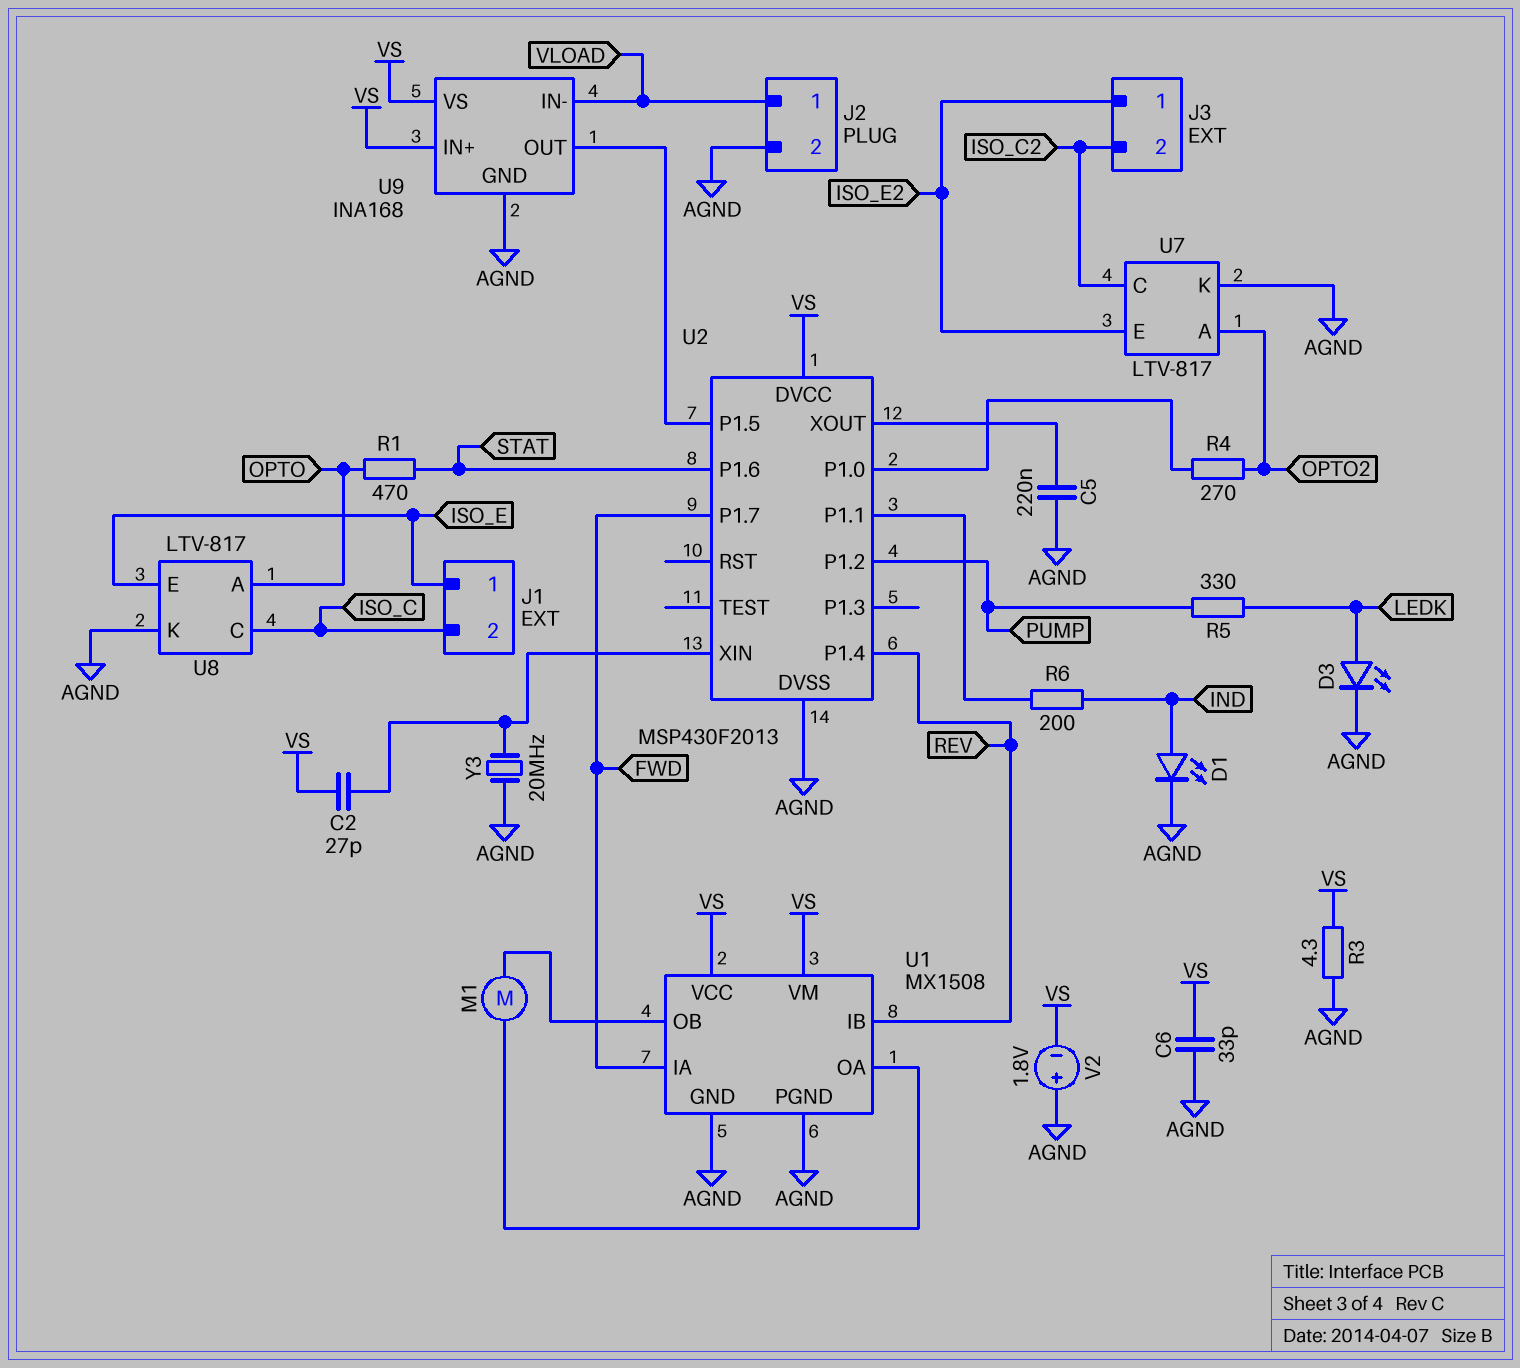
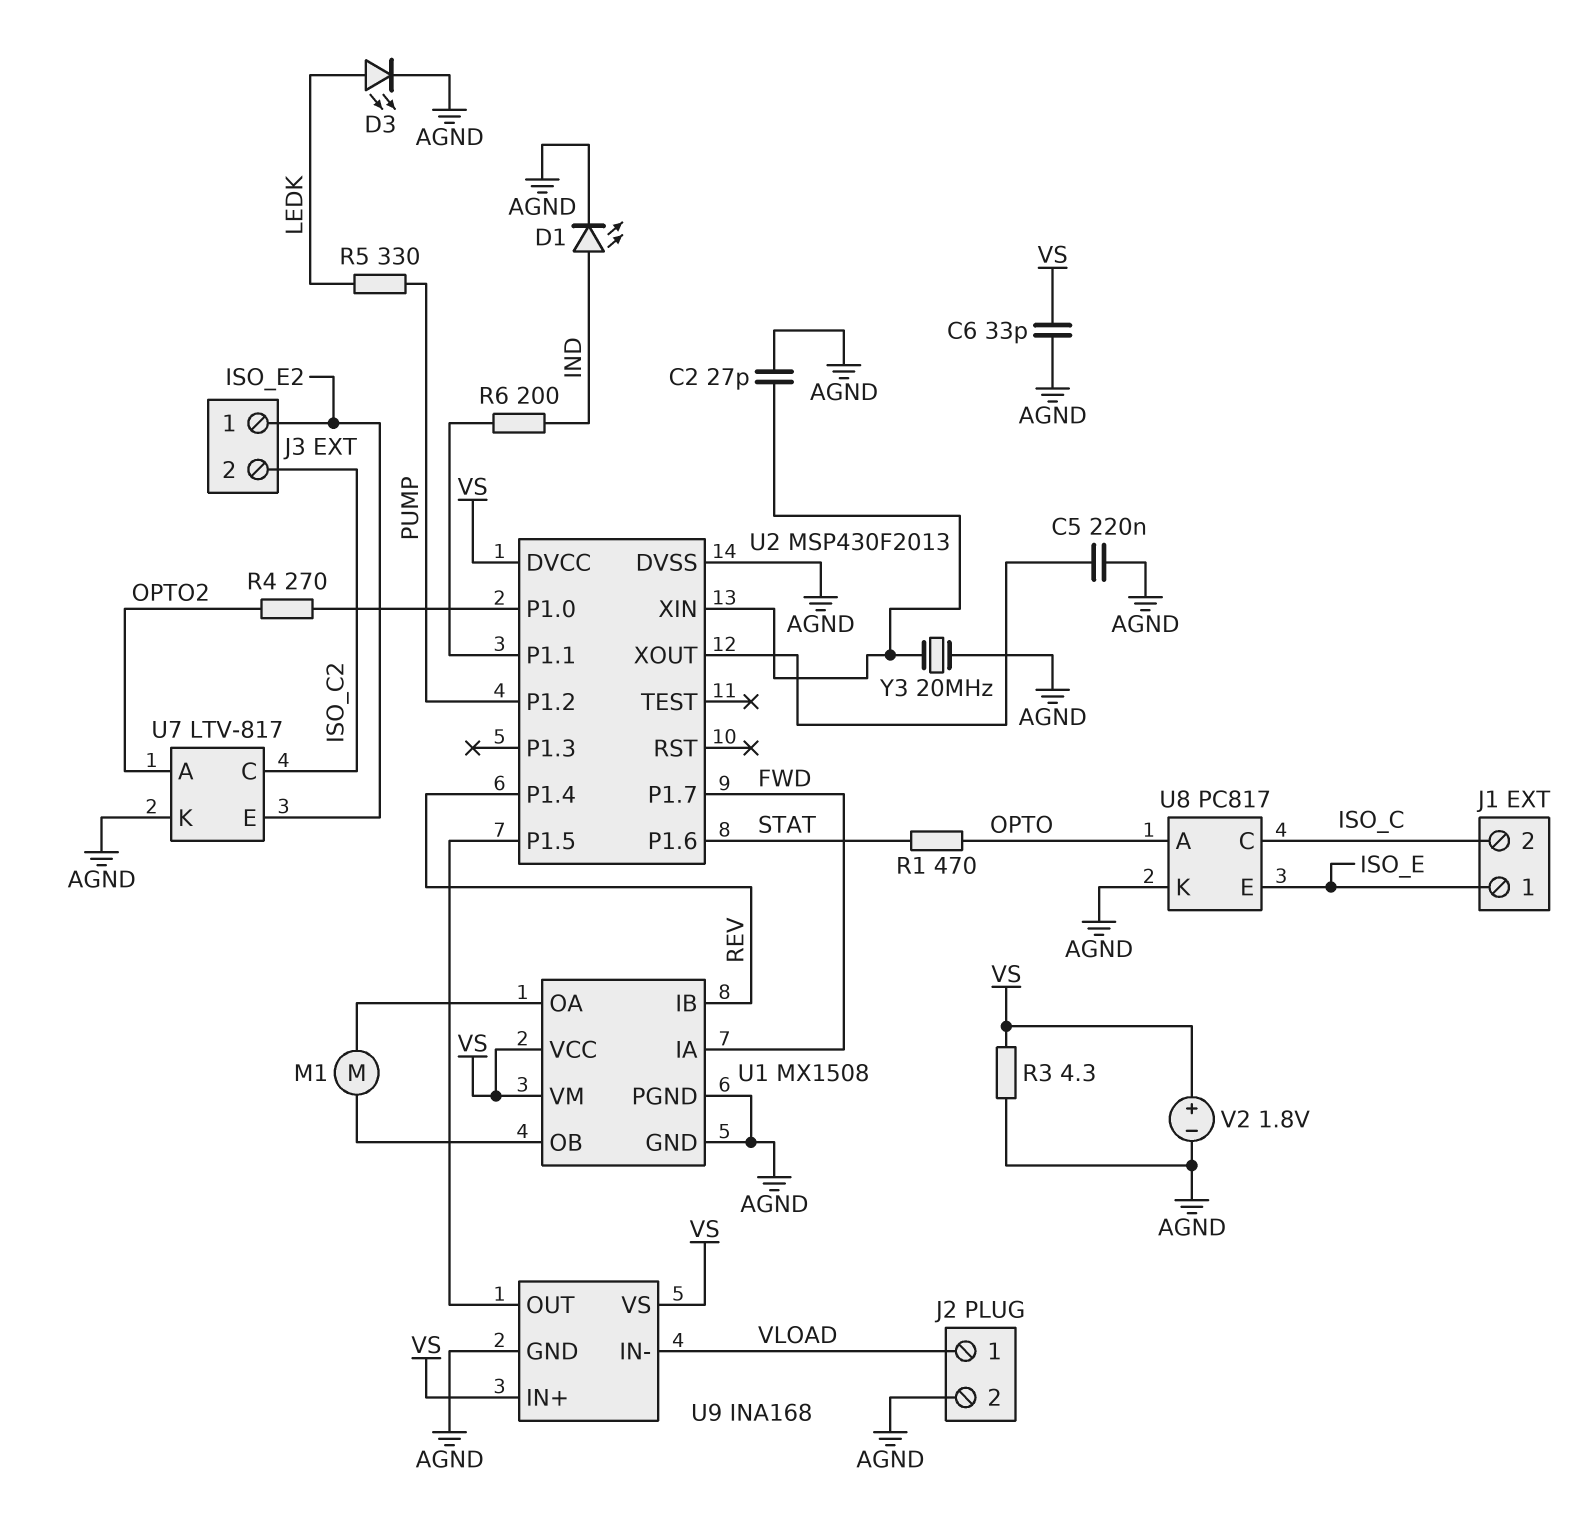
C2: 27pF (U2/XIN, VS) -> 27pF (AGND, U2/XIN)
U8: LTV-817 -> PC817
V2: 1.8V (plus AGND, minus VS) -> 1.8V (plus VS, minus AGND)

